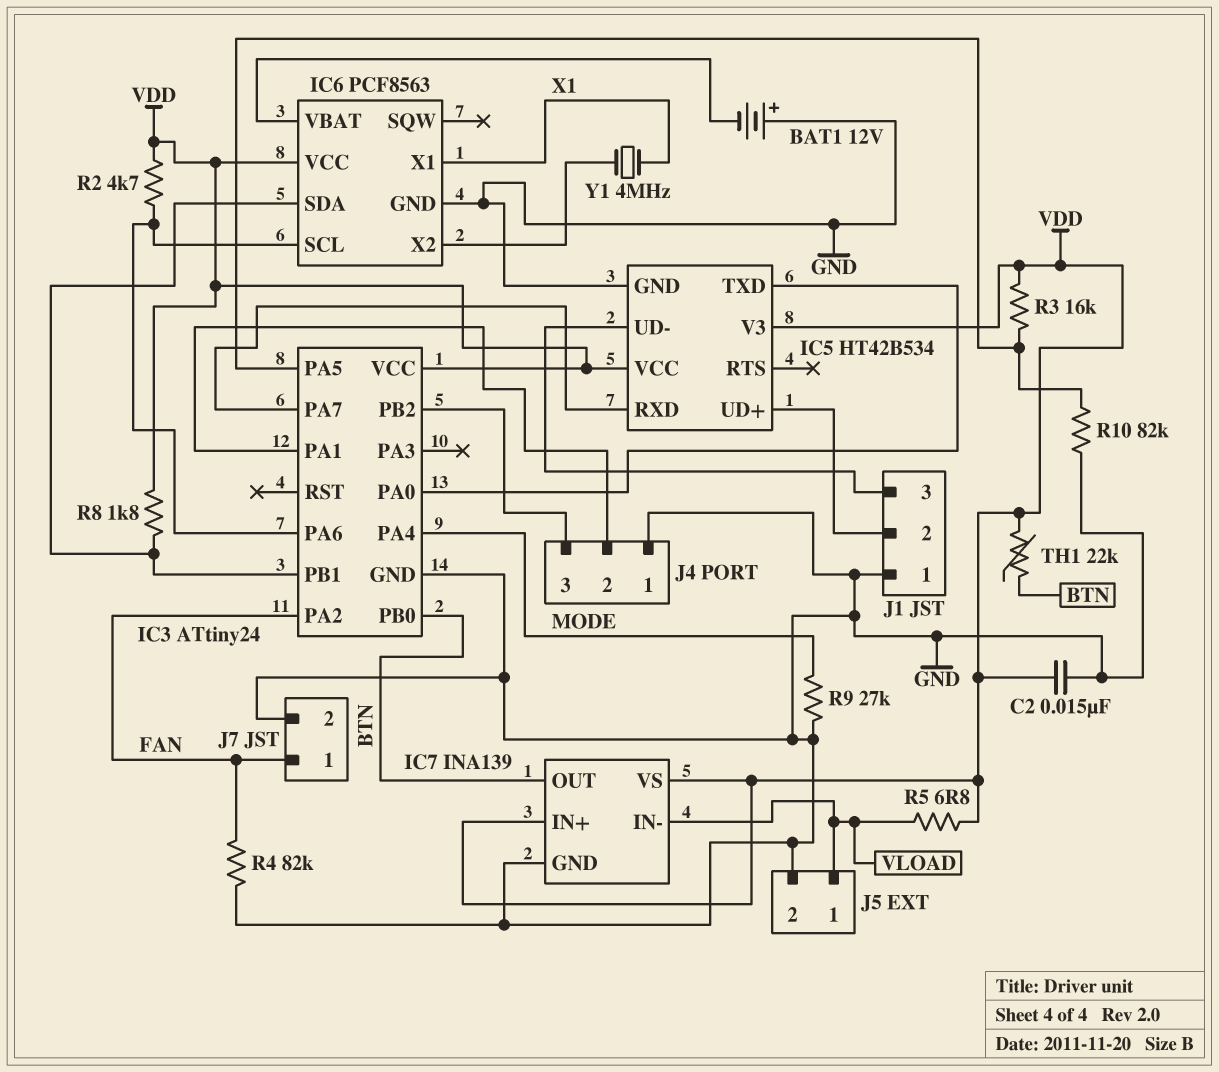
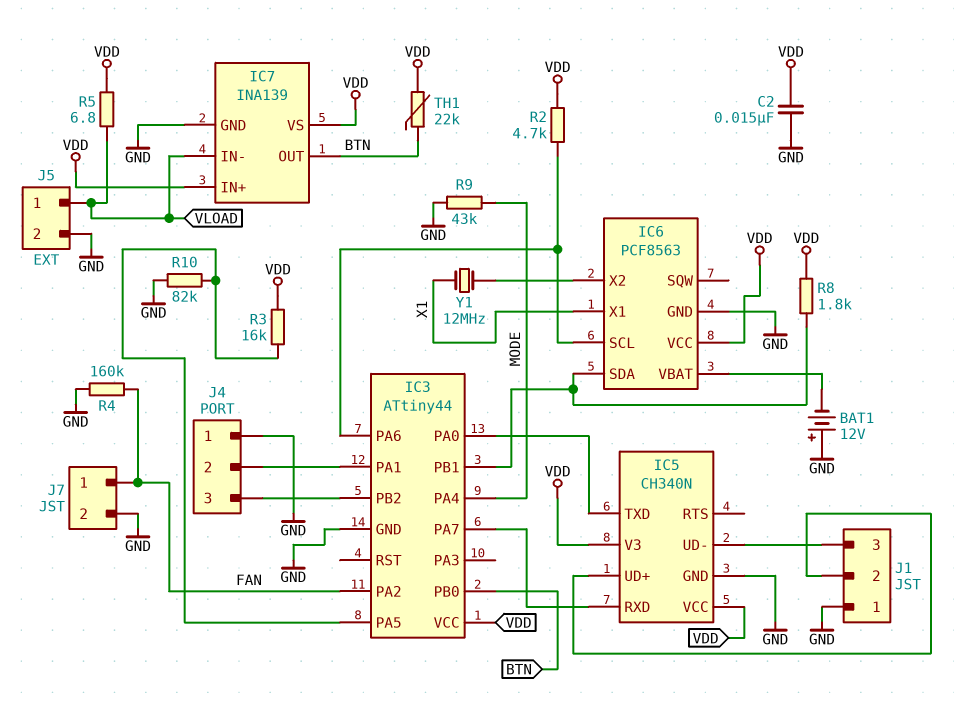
IC3: ATtiny24 -> ATtiny44
IC5: HT42B534 -> CH340N
R4: 82k (FAN, GND) -> 160k (FAN, GND)
R9: 27k (GND, MODE) -> 43k (GND, MODE)
Y1: 4MHz (IC6/X2, X1) -> 12MHz (IC6/X2, X1)

